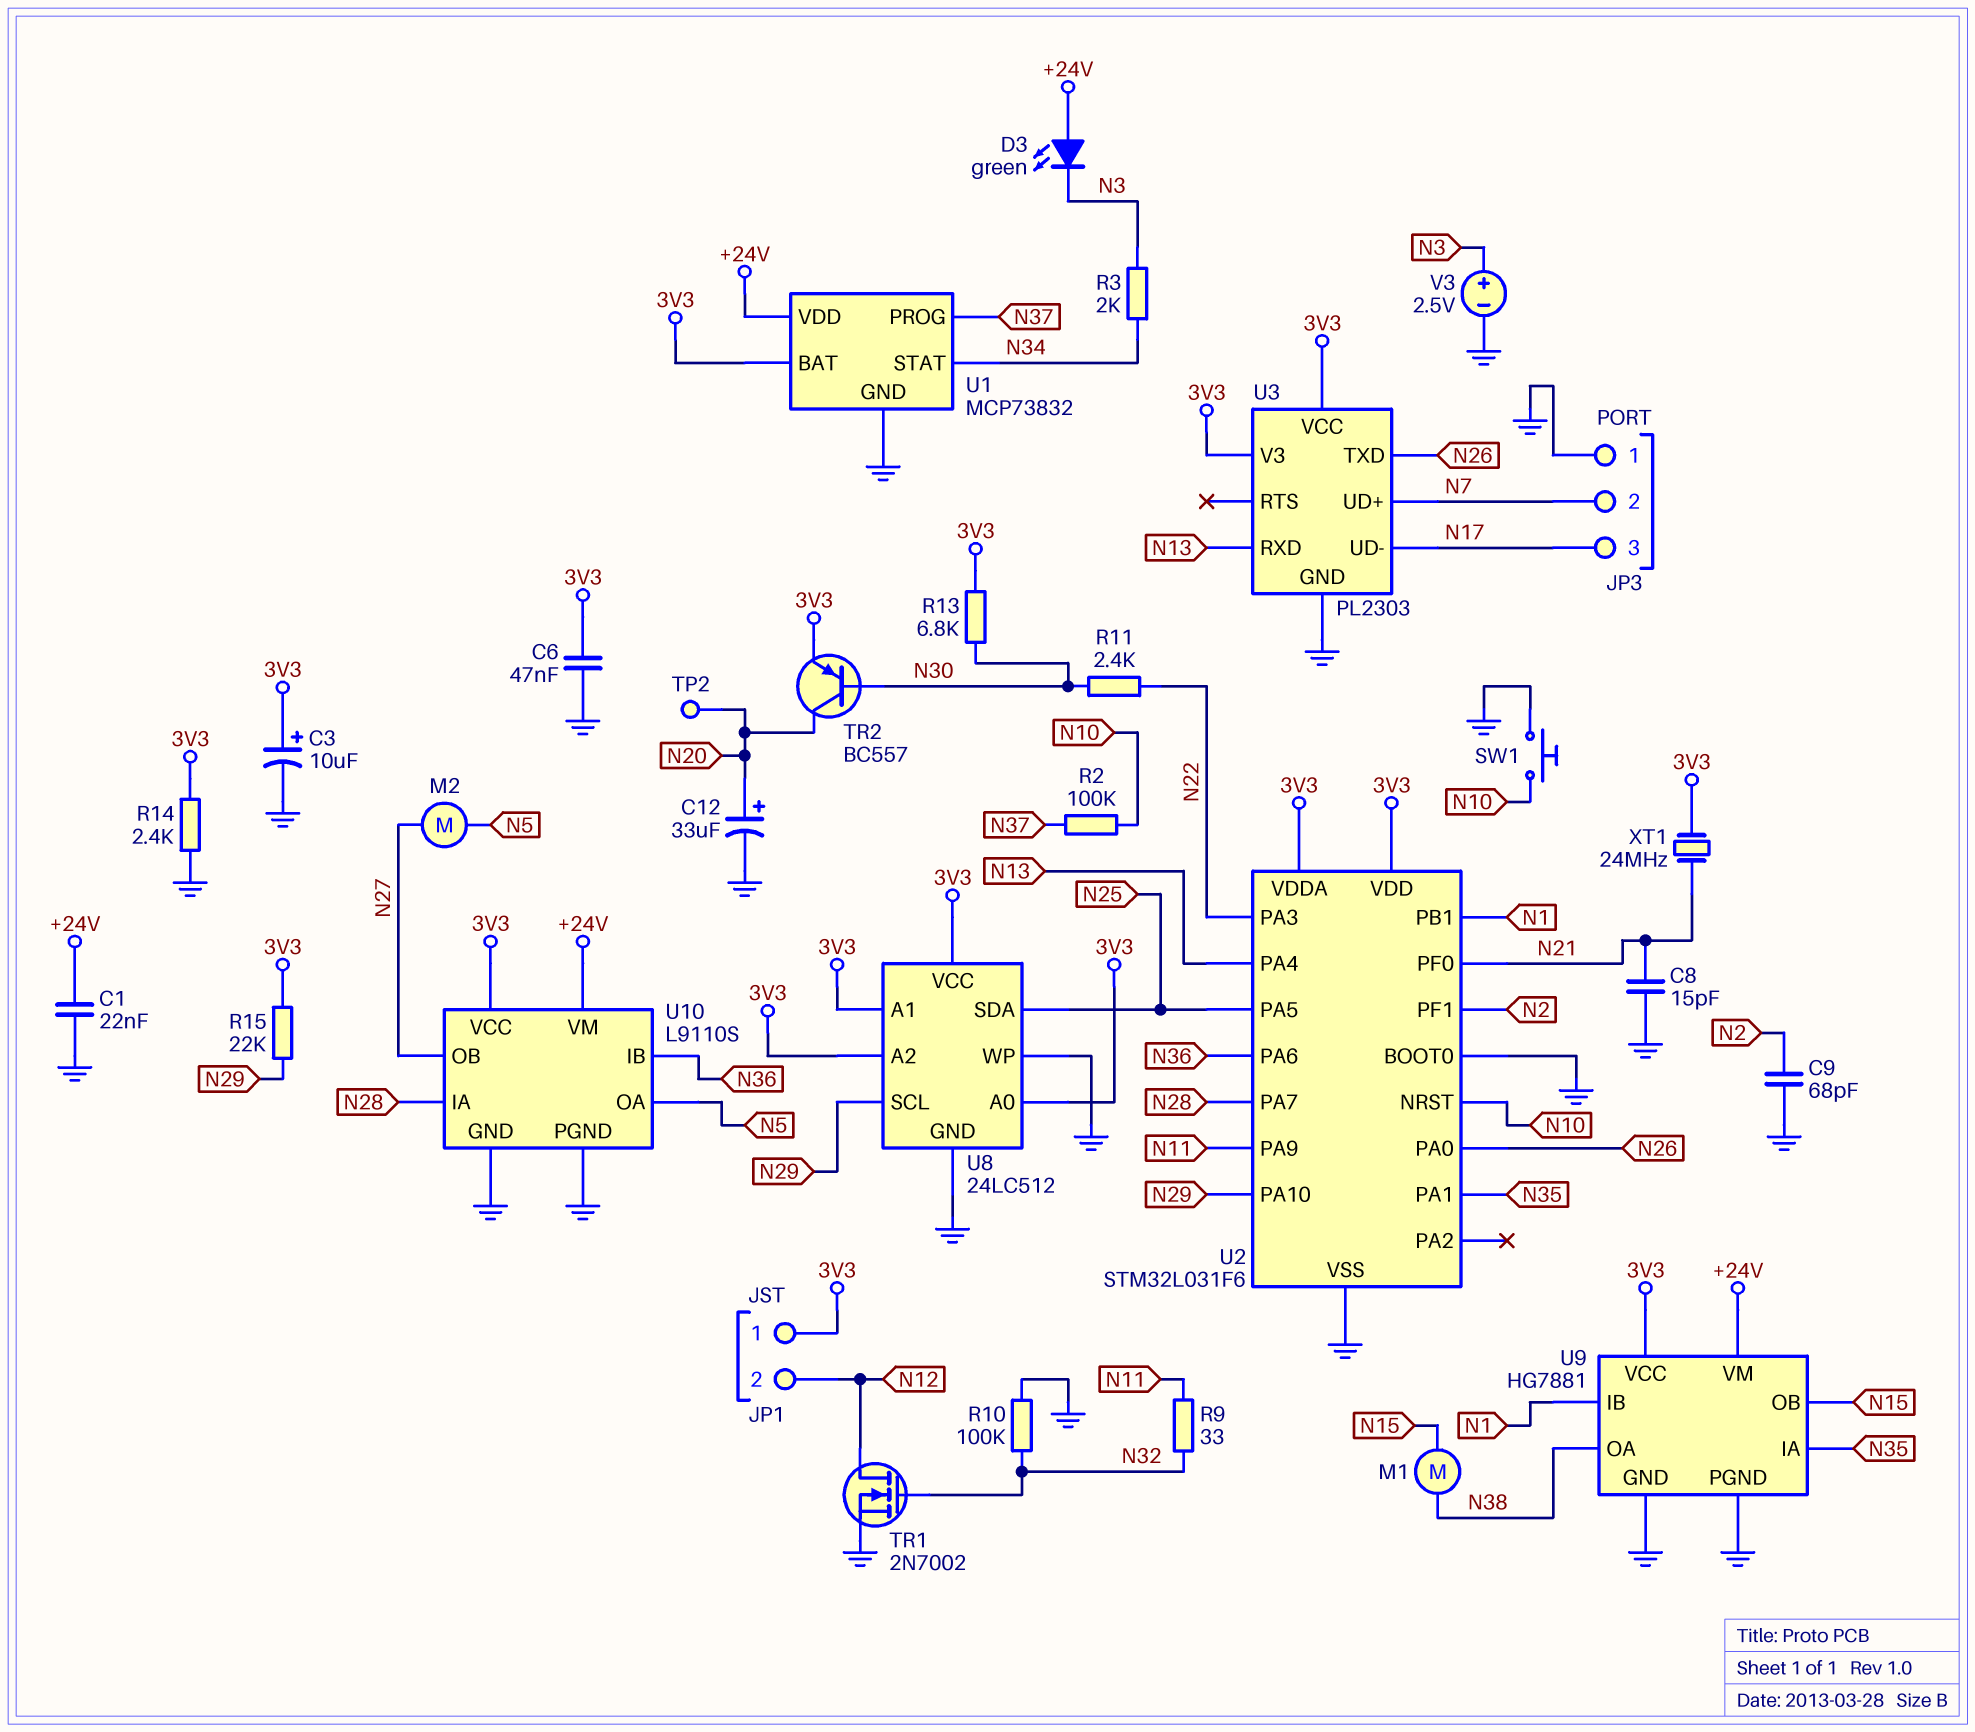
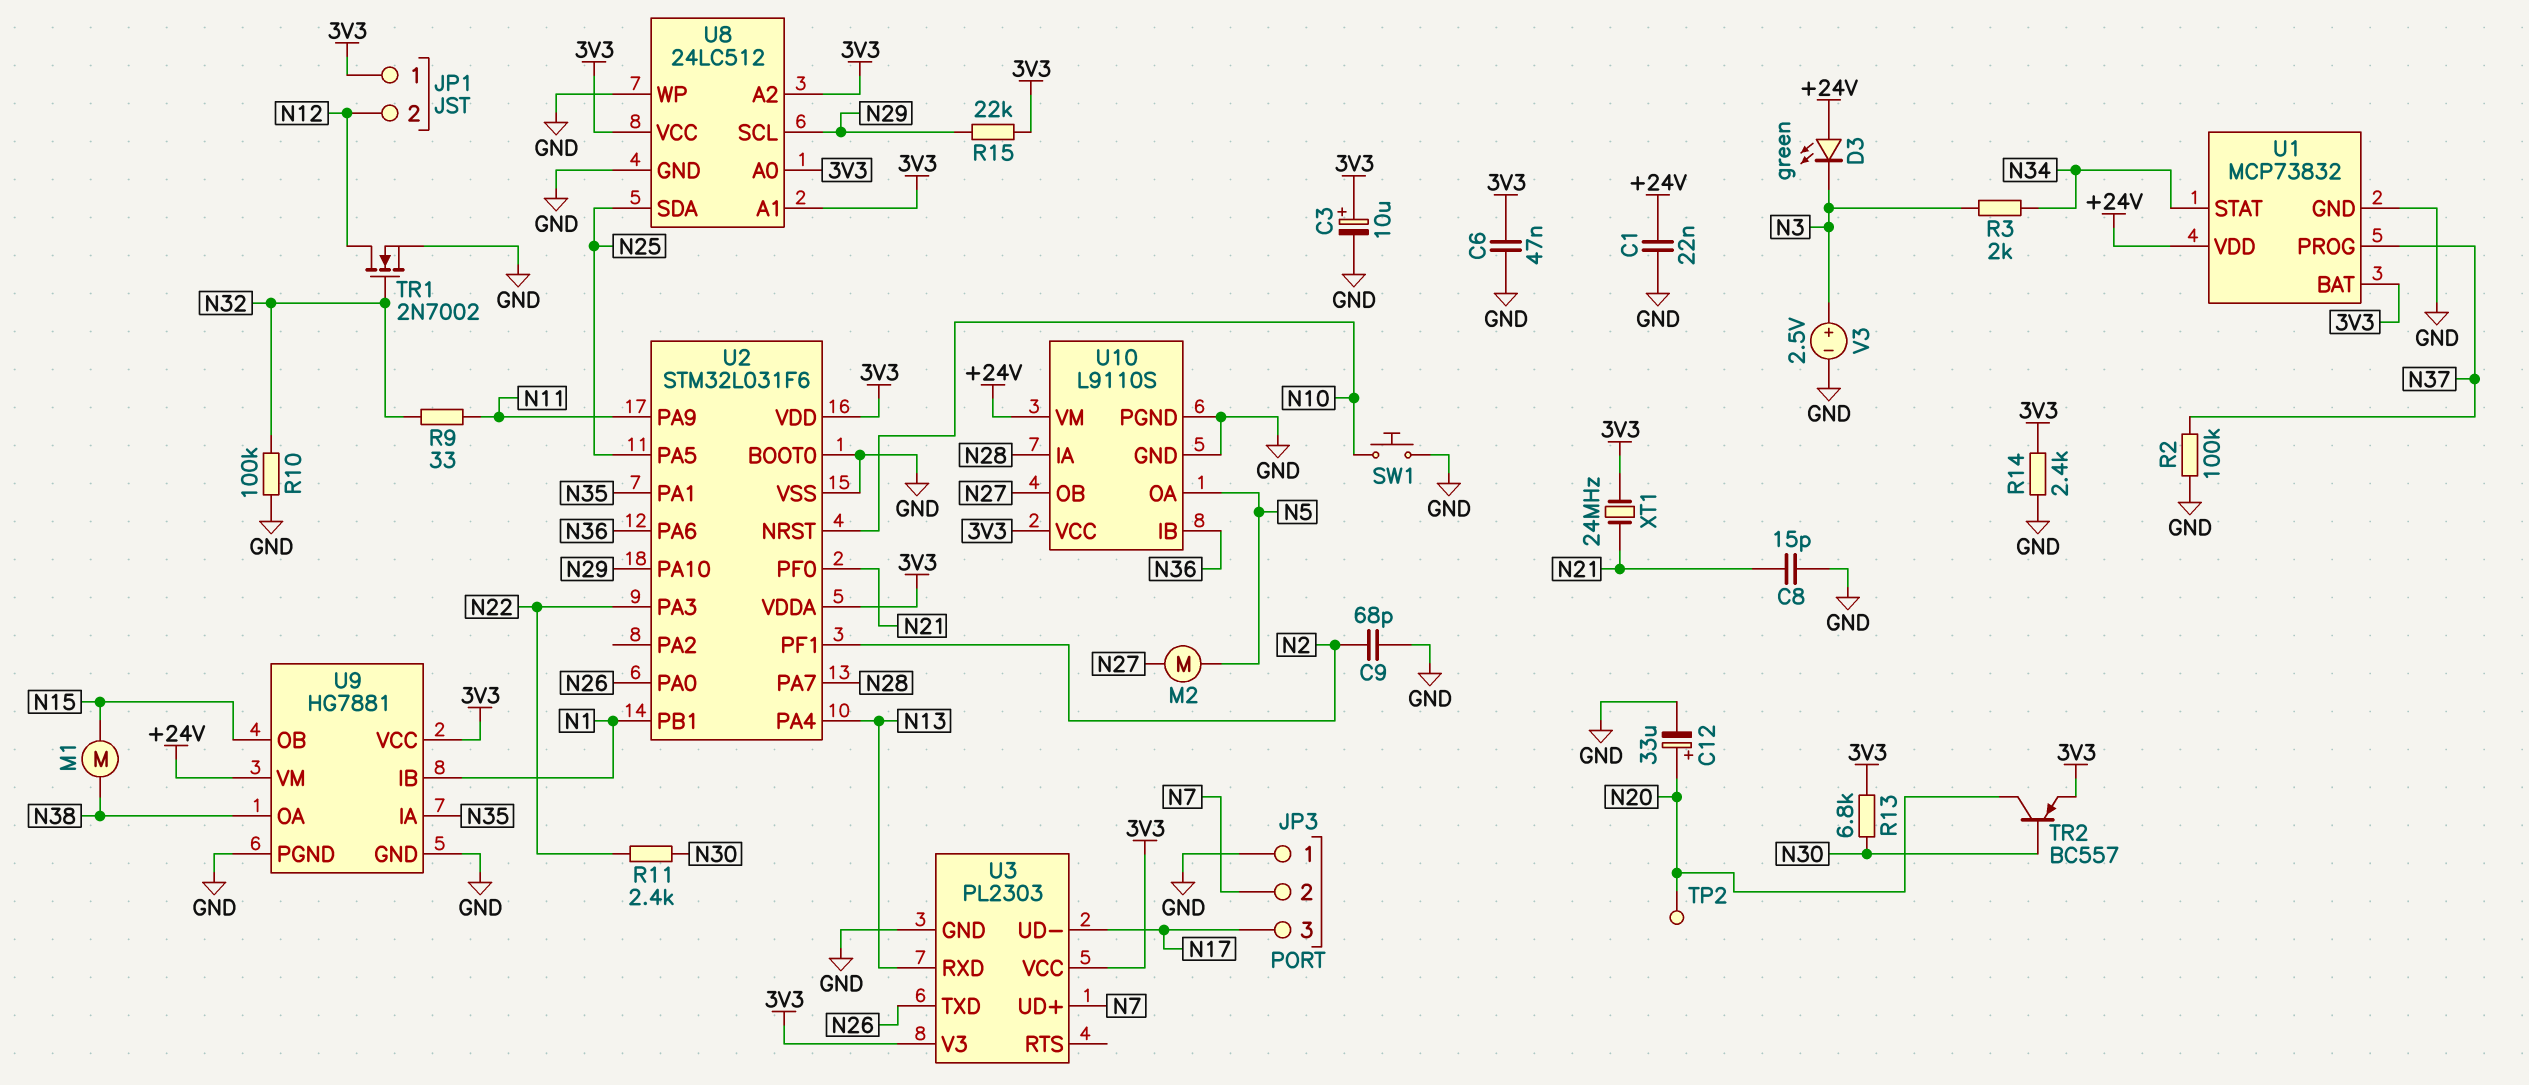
R2: 100k (N10, N37) -> 100k (GND, N37)

